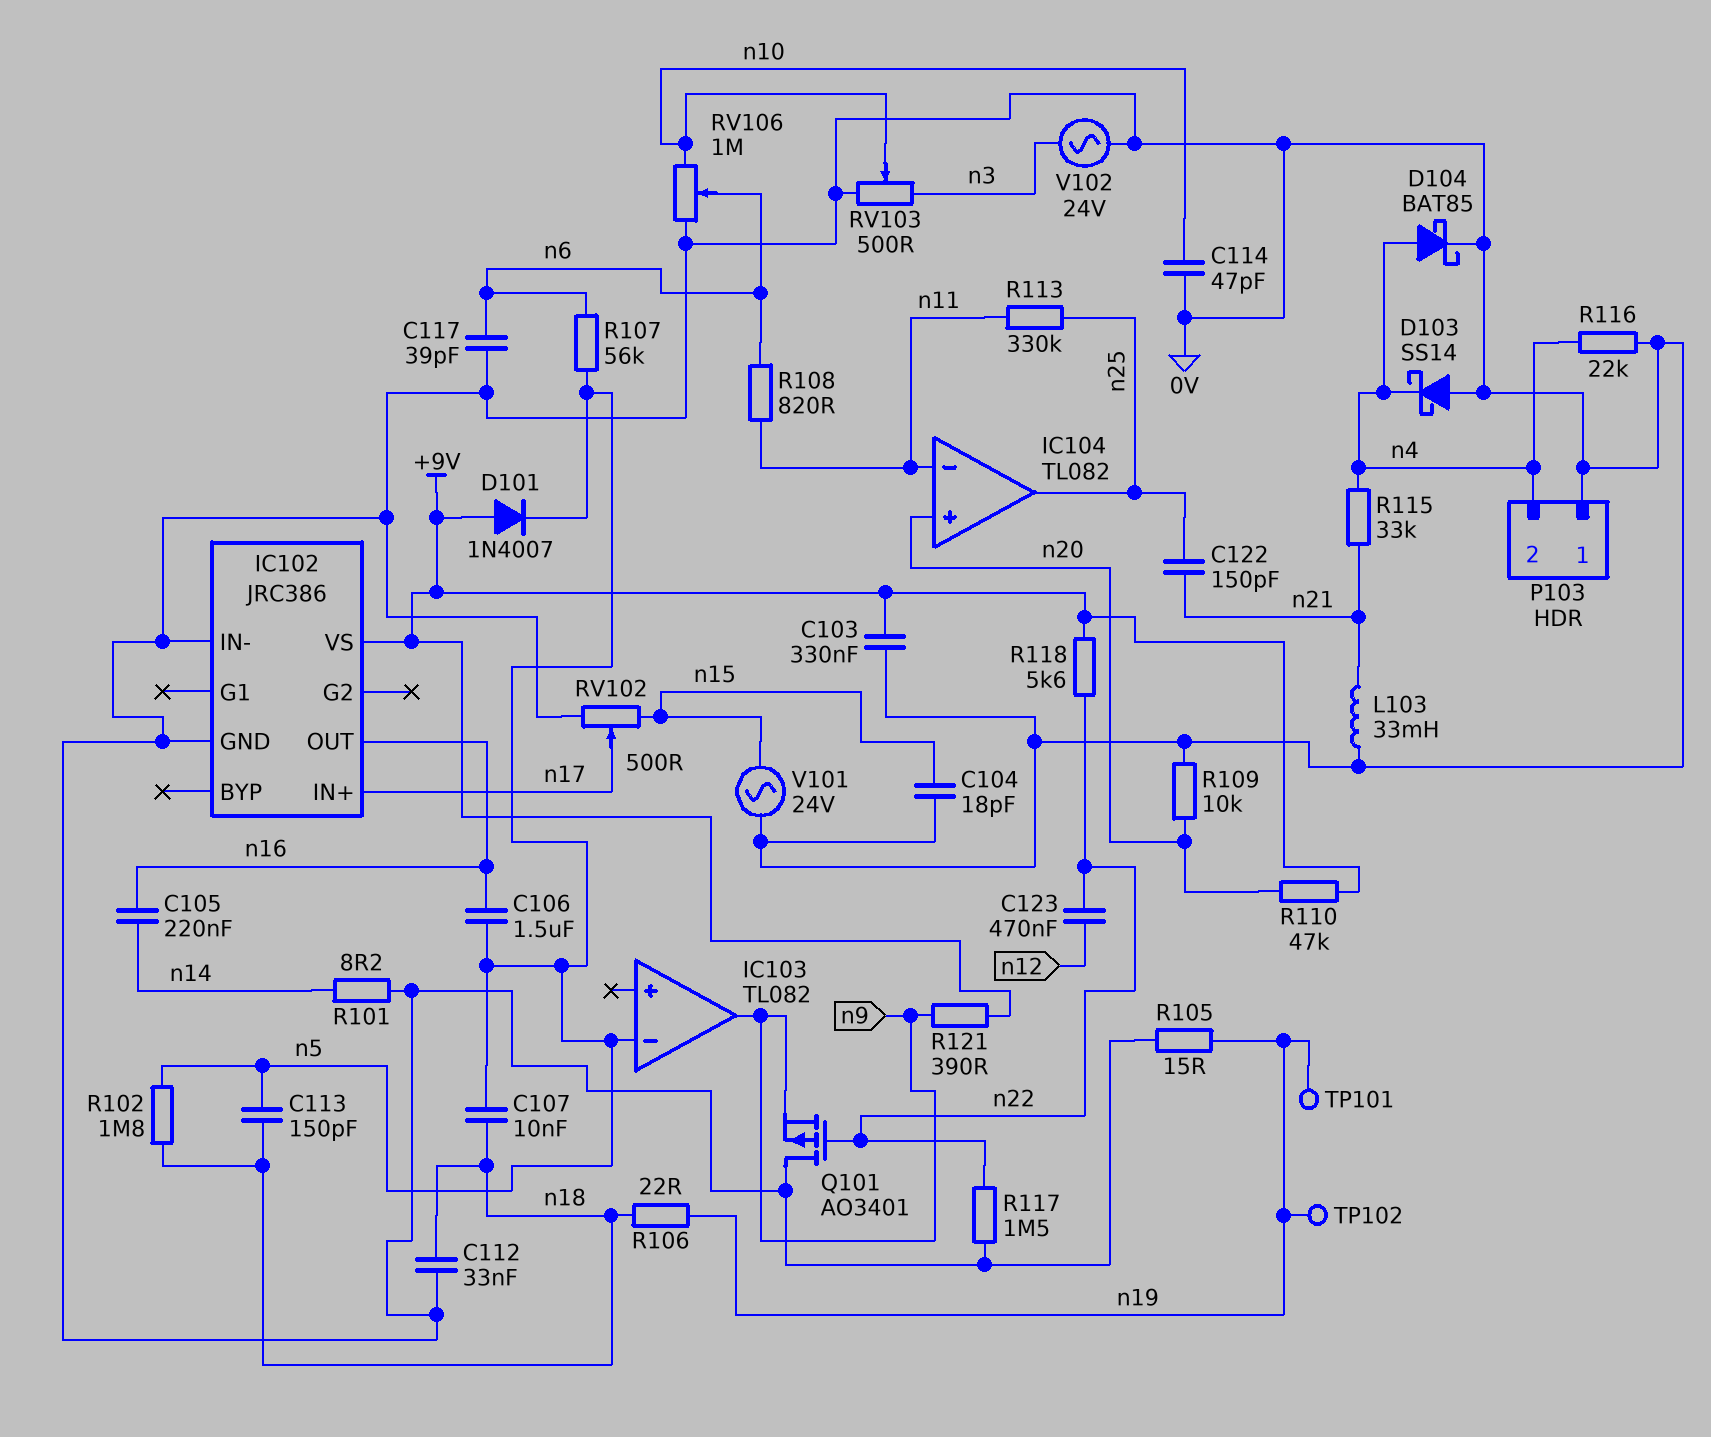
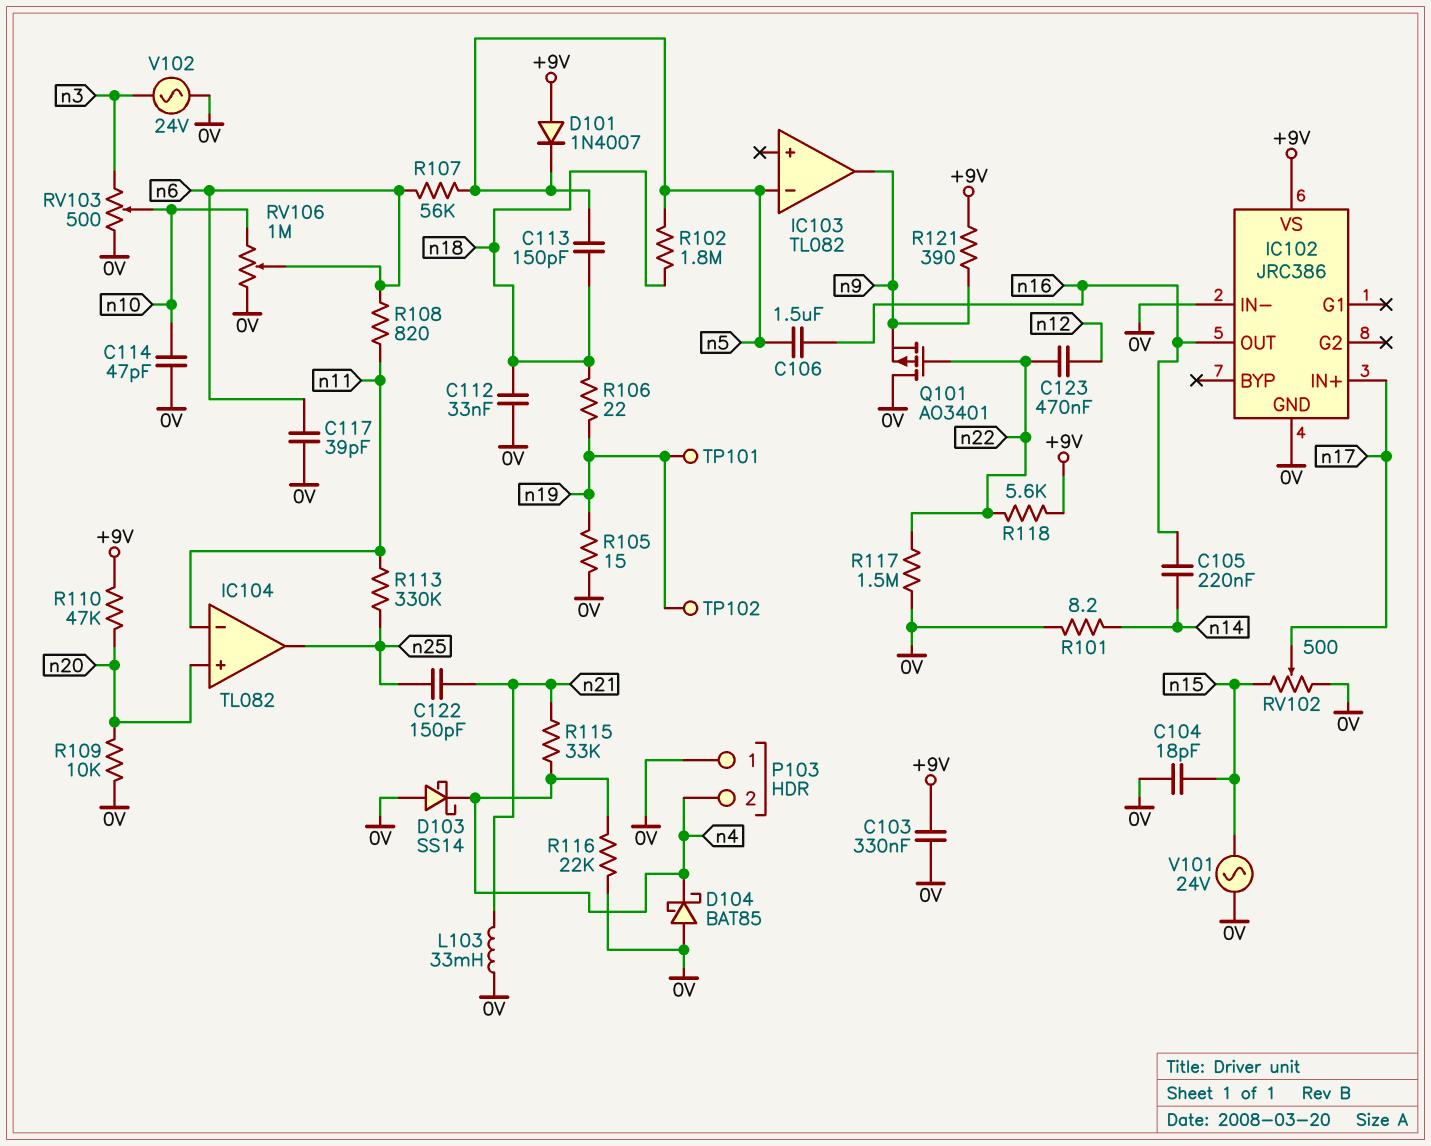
C107: 10nF (n5, n18) -> none
D104: schottky BAT85 (A n4, K 0V) -> schottky BAT85 (A 0V, K n4)

